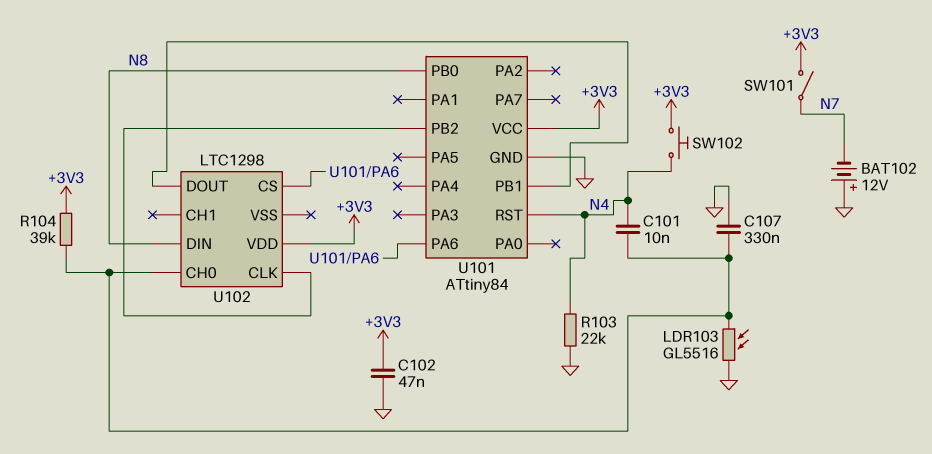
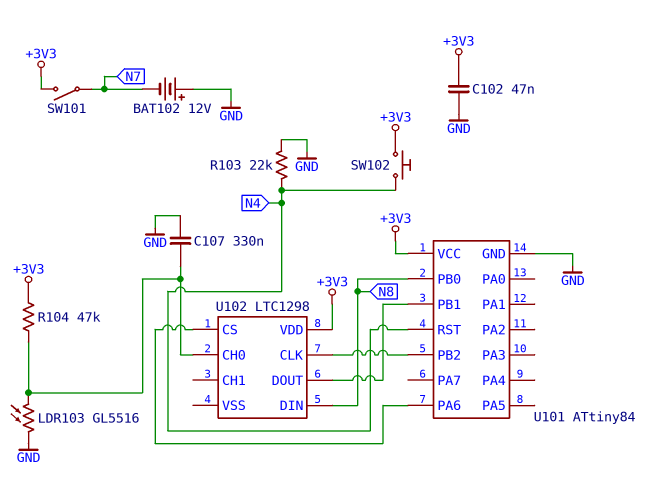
C101: 10nF (N4, U102/CH0) -> none
R104: 39k (+3V3, U102/CH0) -> 47k (+3V3, U102/CH0)

